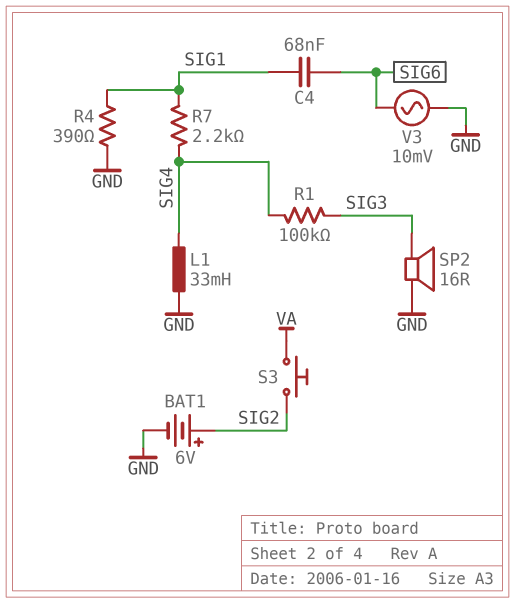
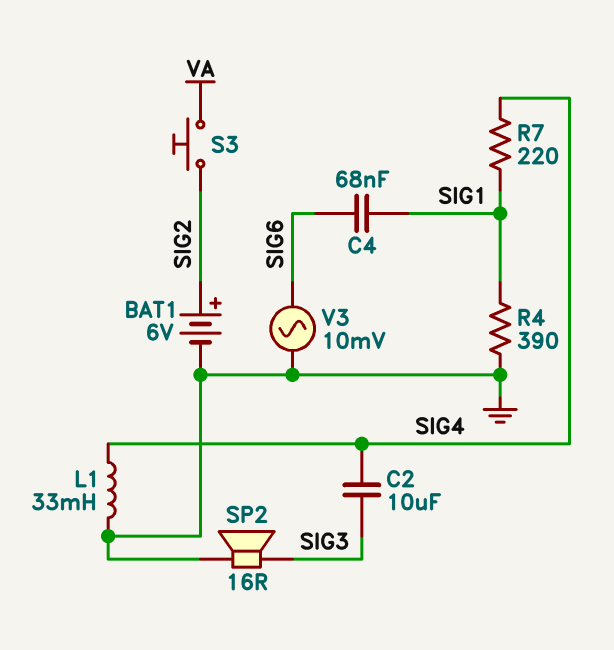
C2: none -> 10uF (SIG3, SIG4)
R1: 100k (SIG3, SIG4) -> none
R7: 2.2k (SIG1, SIG4) -> 220 (SIG1, SIG4)

